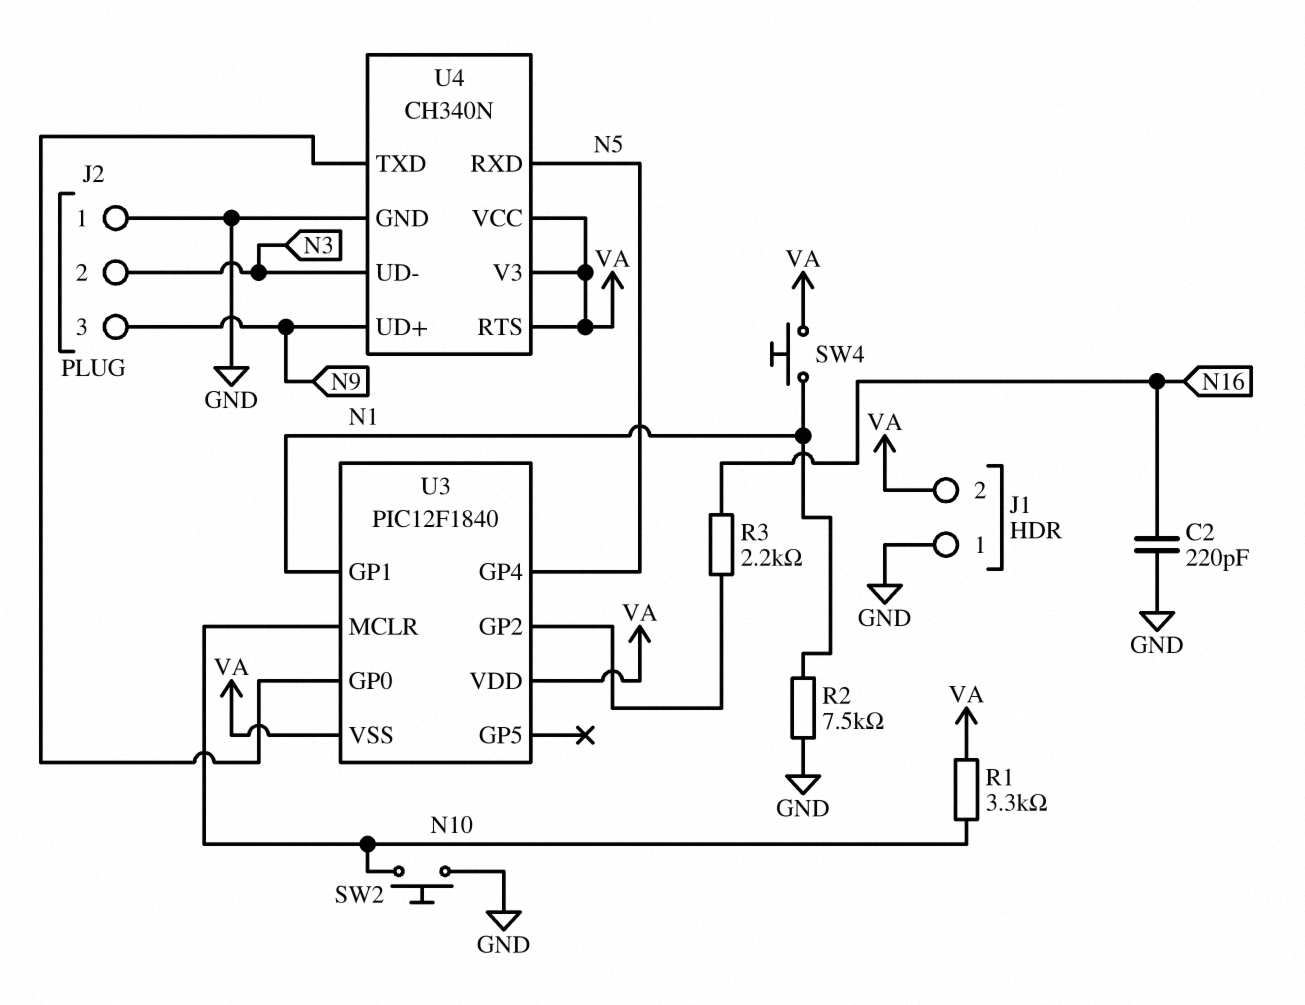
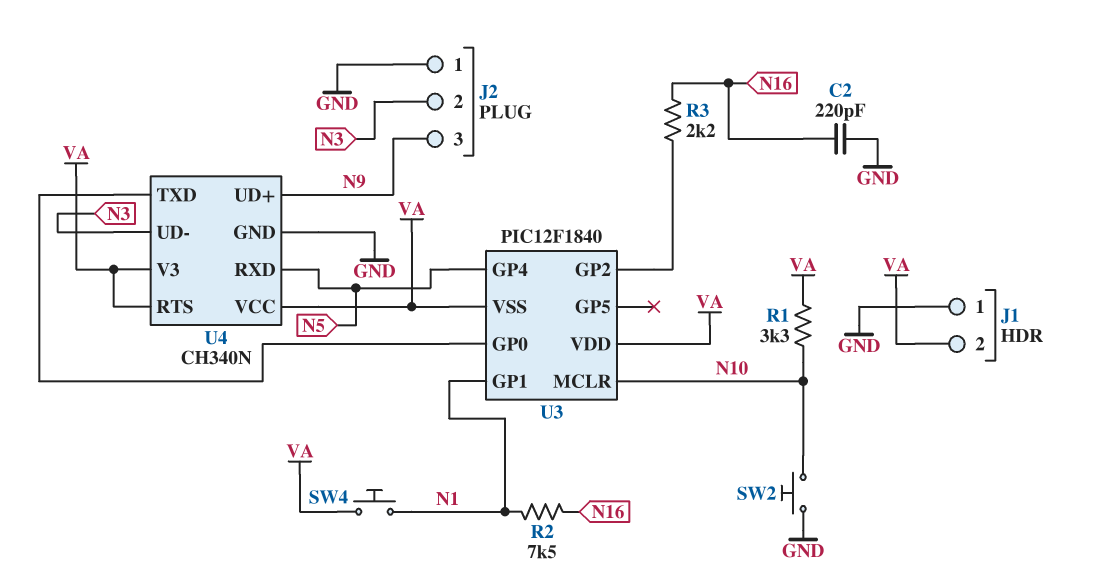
R2: 7.5k (GND, N1) -> 7.5k (N1, N16)

